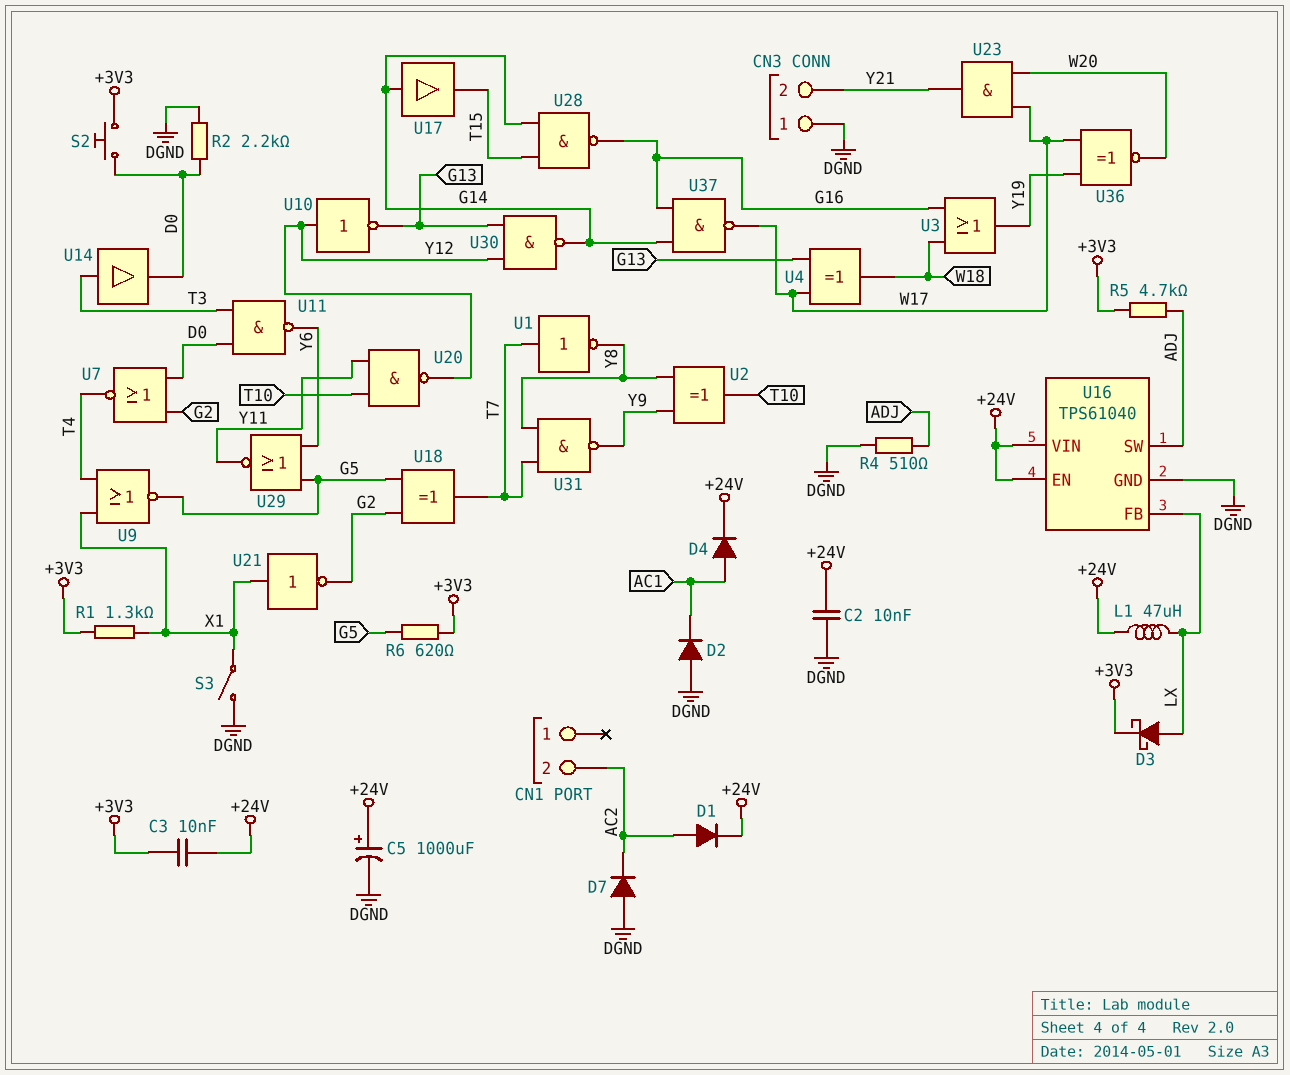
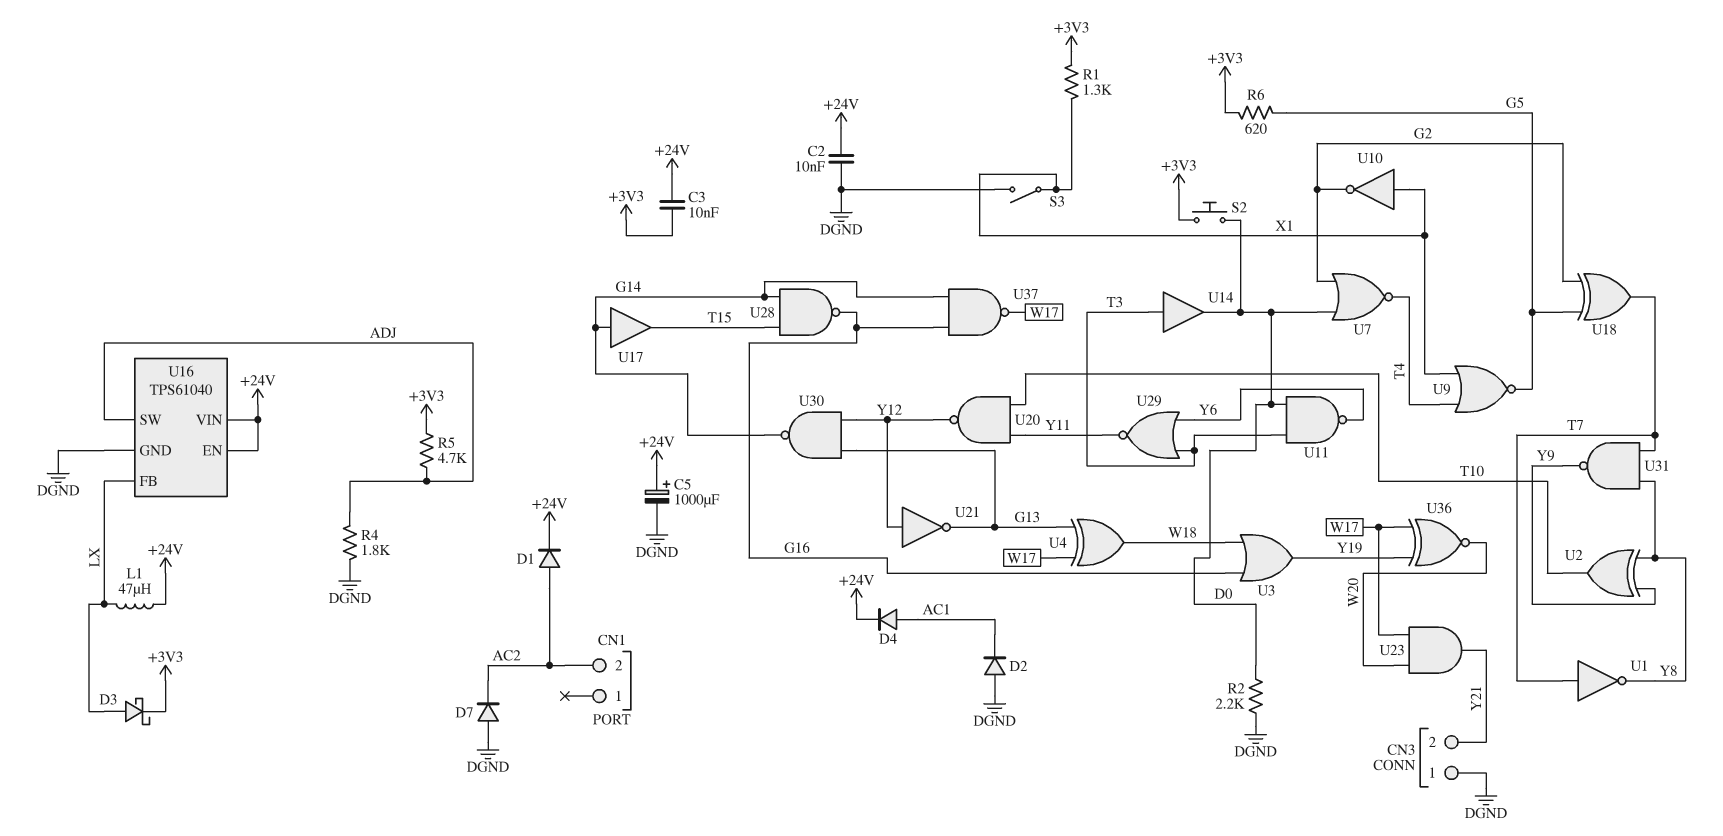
R4: 510 (ADJ, DGND) -> 1.8k (ADJ, DGND)
U10: NOT (in Y12, out G13) -> NOT (in X1, out G2)
U21: NOT (in X1, out G2) -> NOT (in Y12, out G13)
U29: NOR (in G5, in Y6, out Y11) -> NOR (in T3, in Y6, out Y11)

